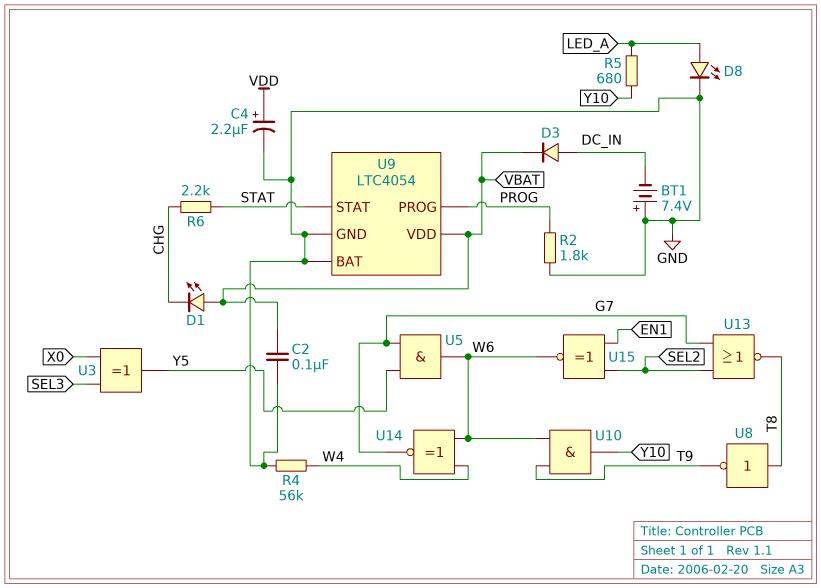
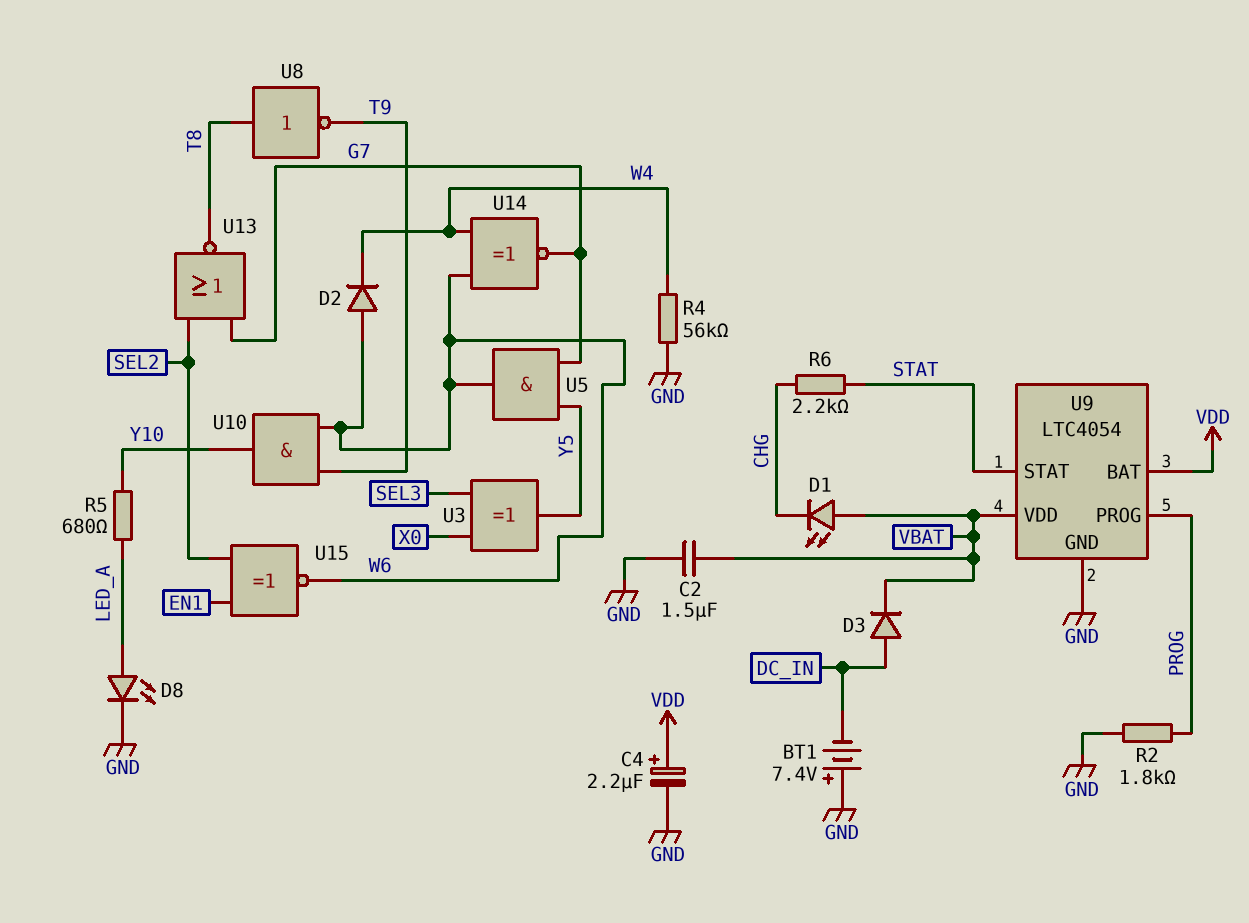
C2: 100nF (GND, VBAT) -> 1.5uF (GND, VBAT)
D2: none -> diode (A W6, K W4)
U9 pin BAT: GND -> VDD

